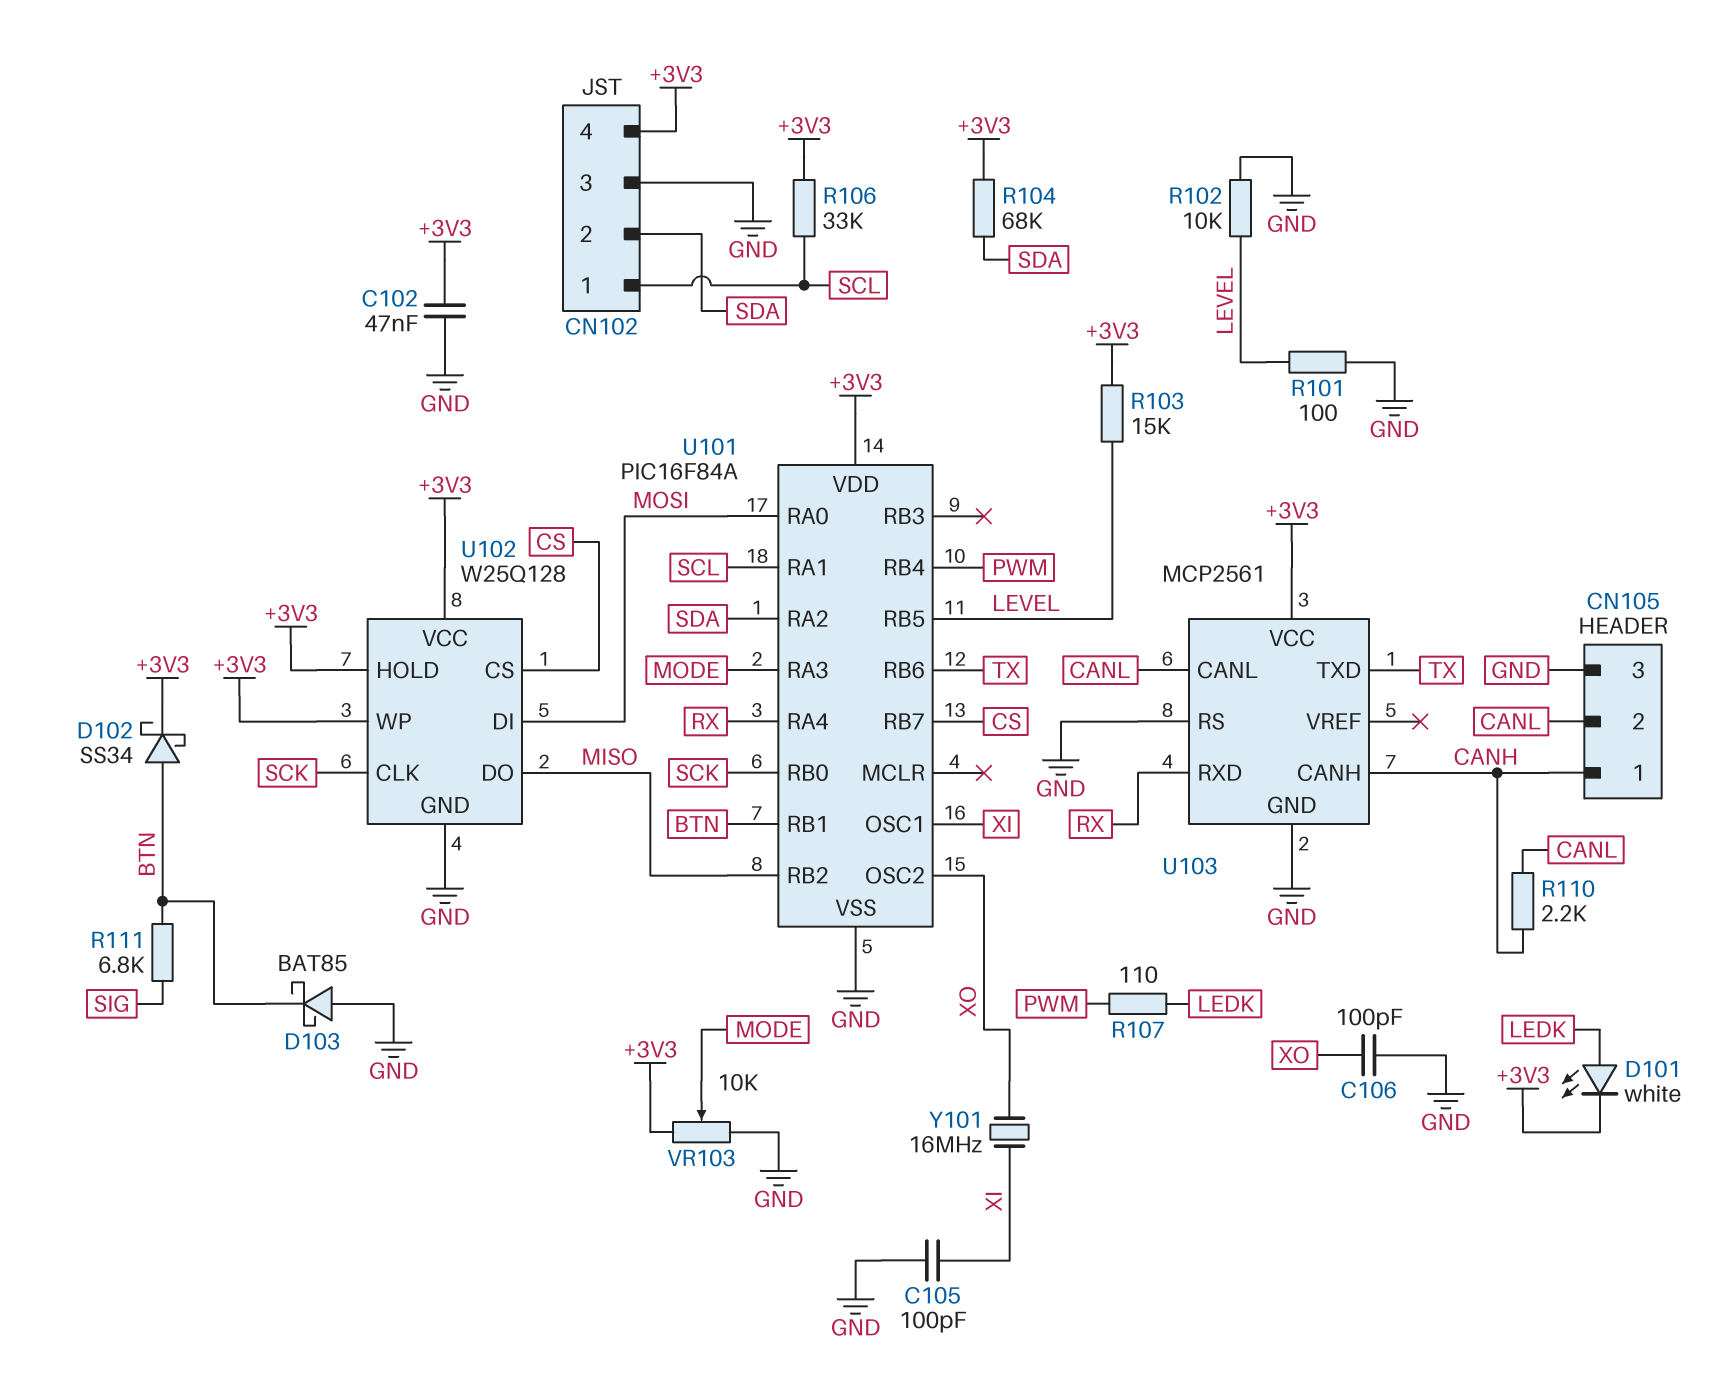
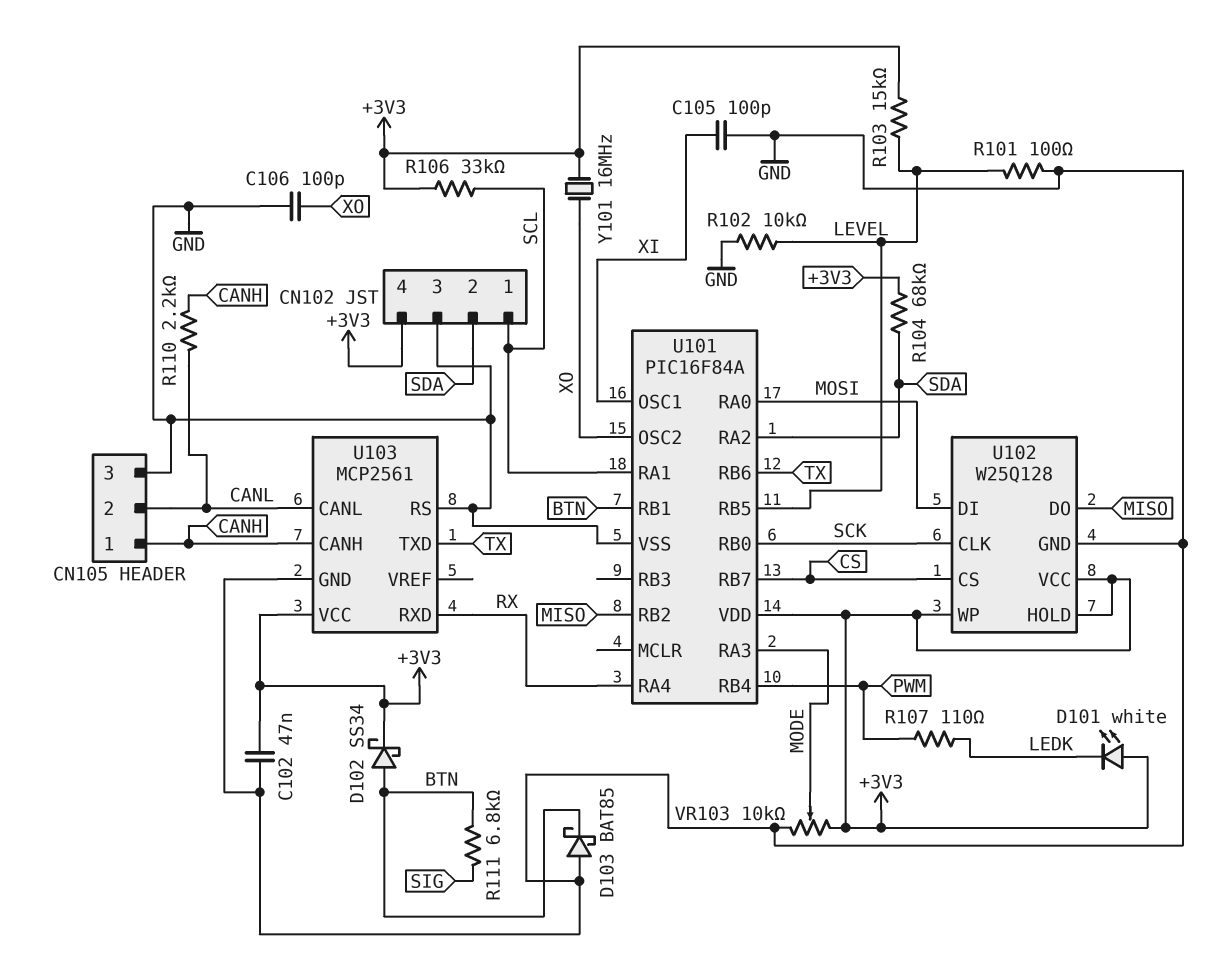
D101: LED white (A LEDK, K +3V3) -> LED white (A +3V3, K LEDK)
Y101: 16MHz (XI, XO) -> 16MHz (+3V3, XO)

